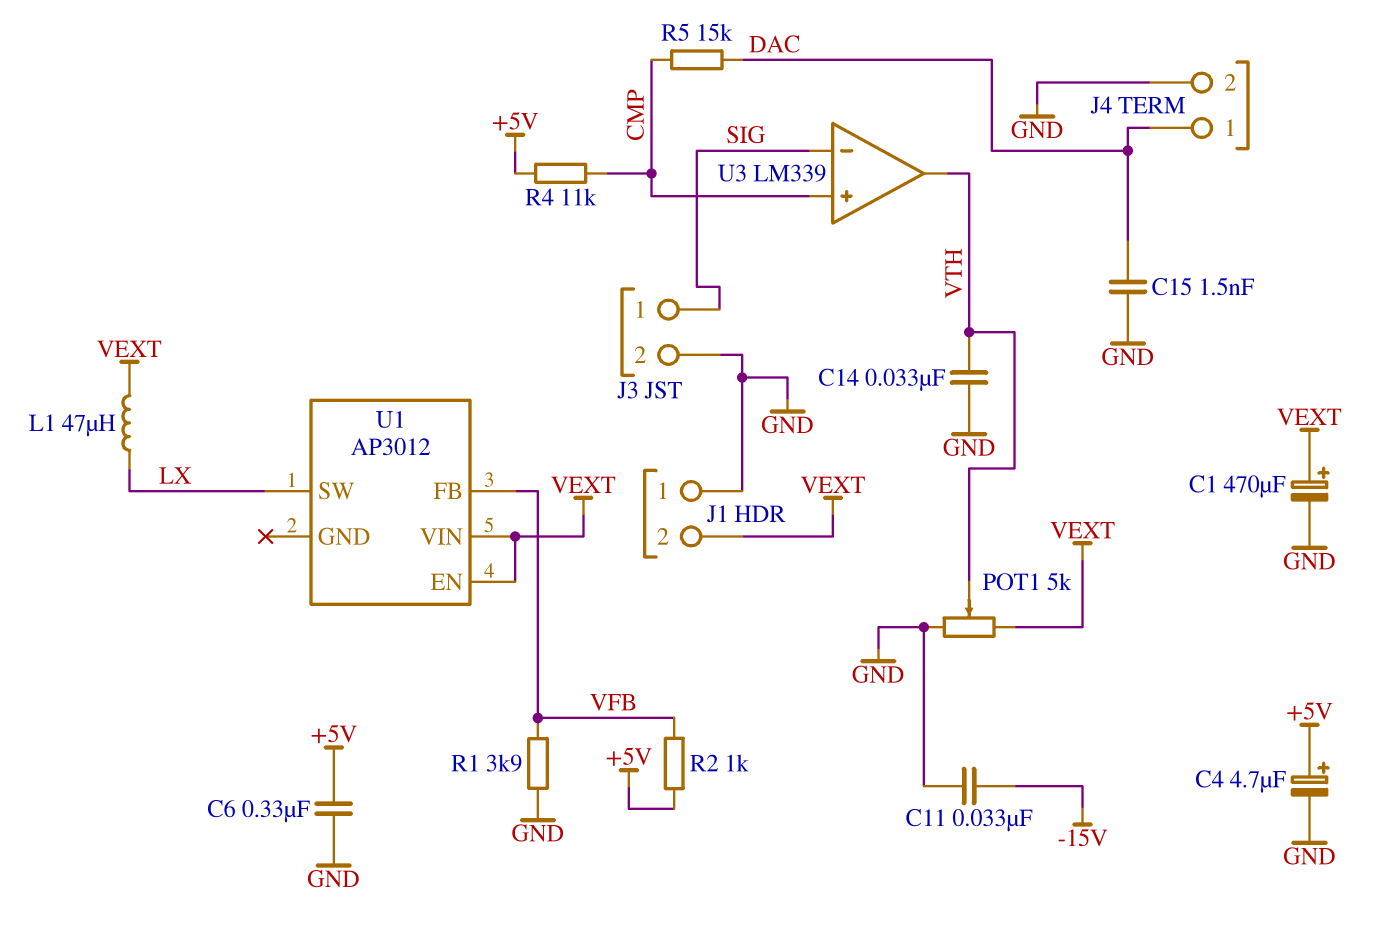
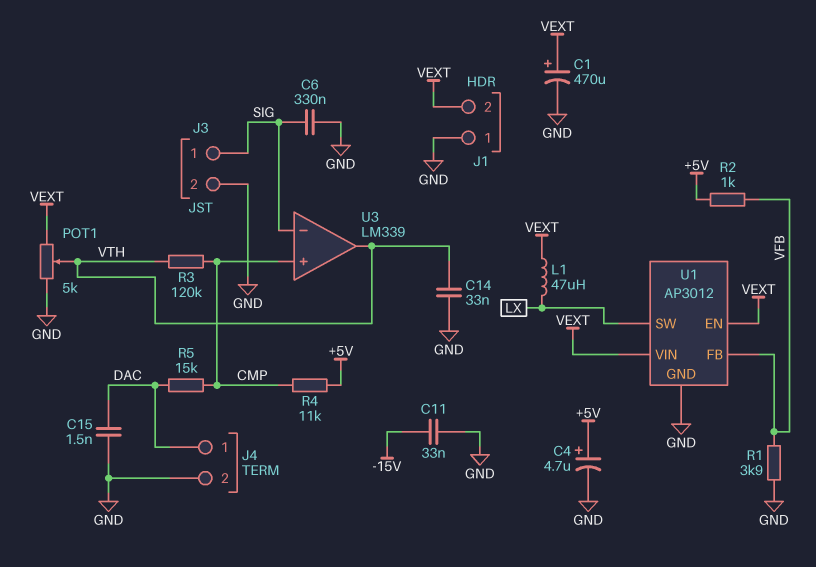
C6: 330nF (+5V, GND) -> 330nF (GND, SIG)
R3: none -> 120k (CMP, VTH)
U1 pin GND: none -> GND

